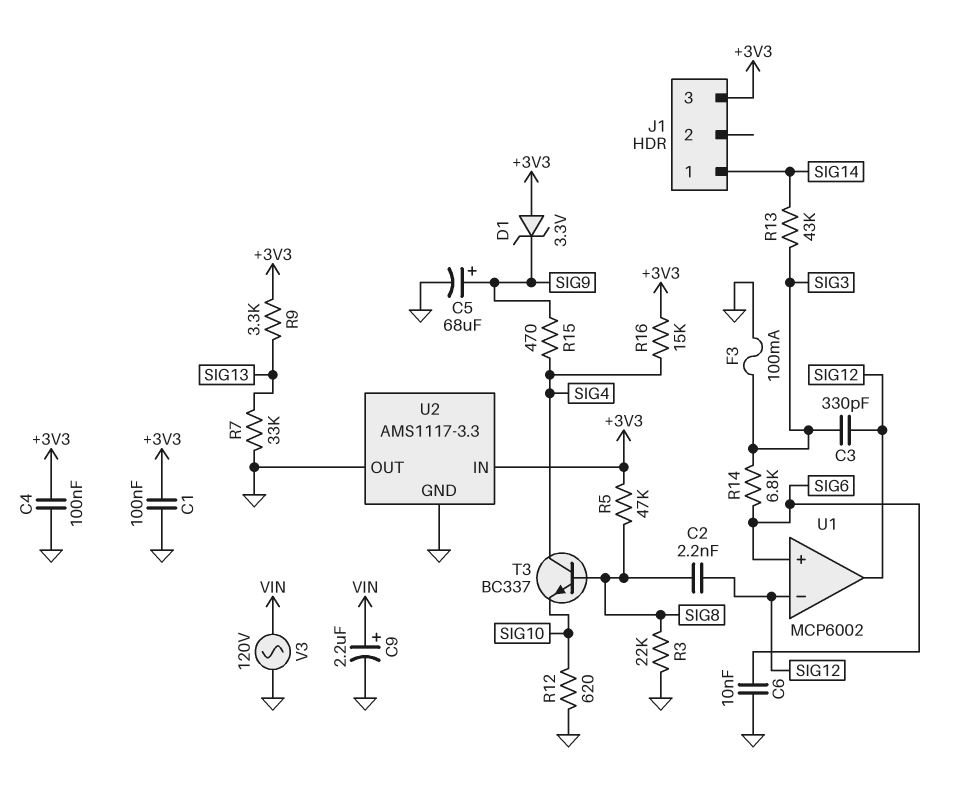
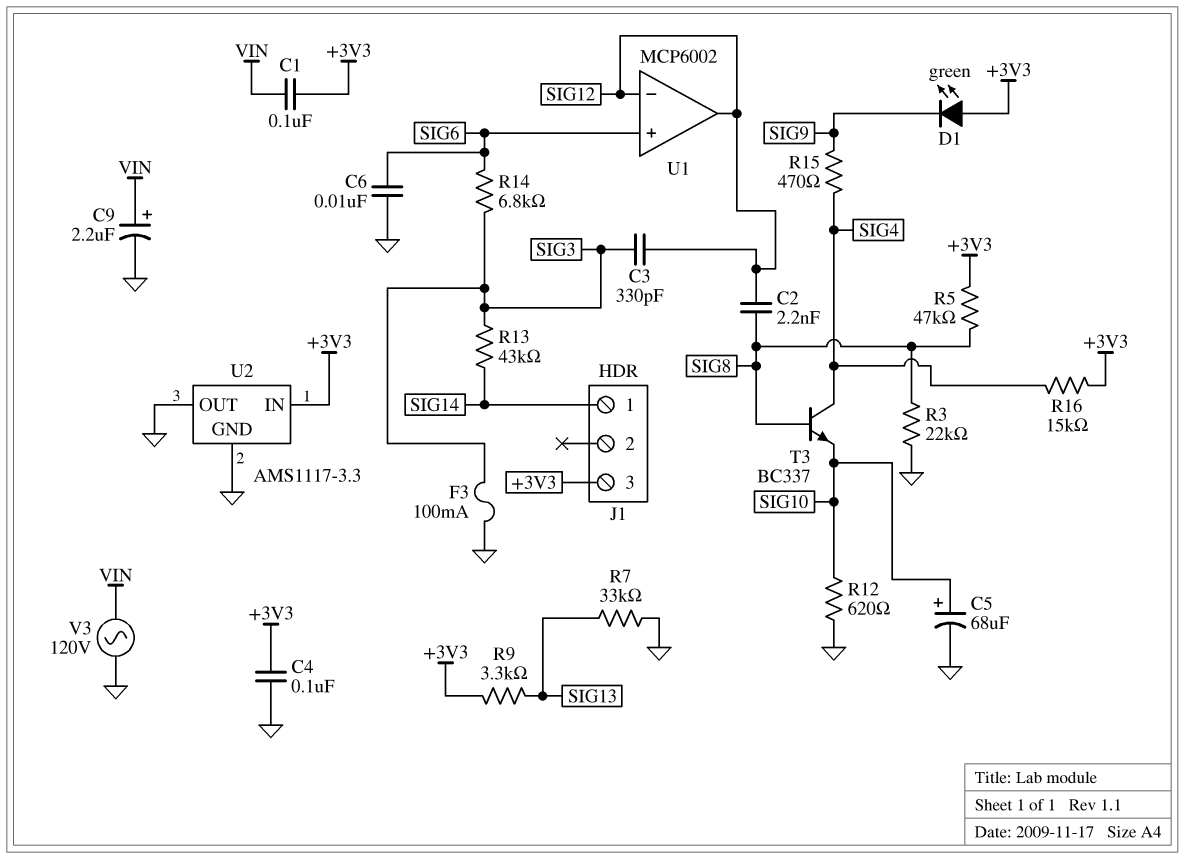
C1: 100nF (+3V3, GND) -> 100nF (+3V3, VIN)
C5: 68uF (plus SIG9, minus GND) -> 68uF (plus SIG10, minus GND)
D1: zener 3.3V (A +3V3, K SIG9) -> LED green (A +3V3, K SIG9)

